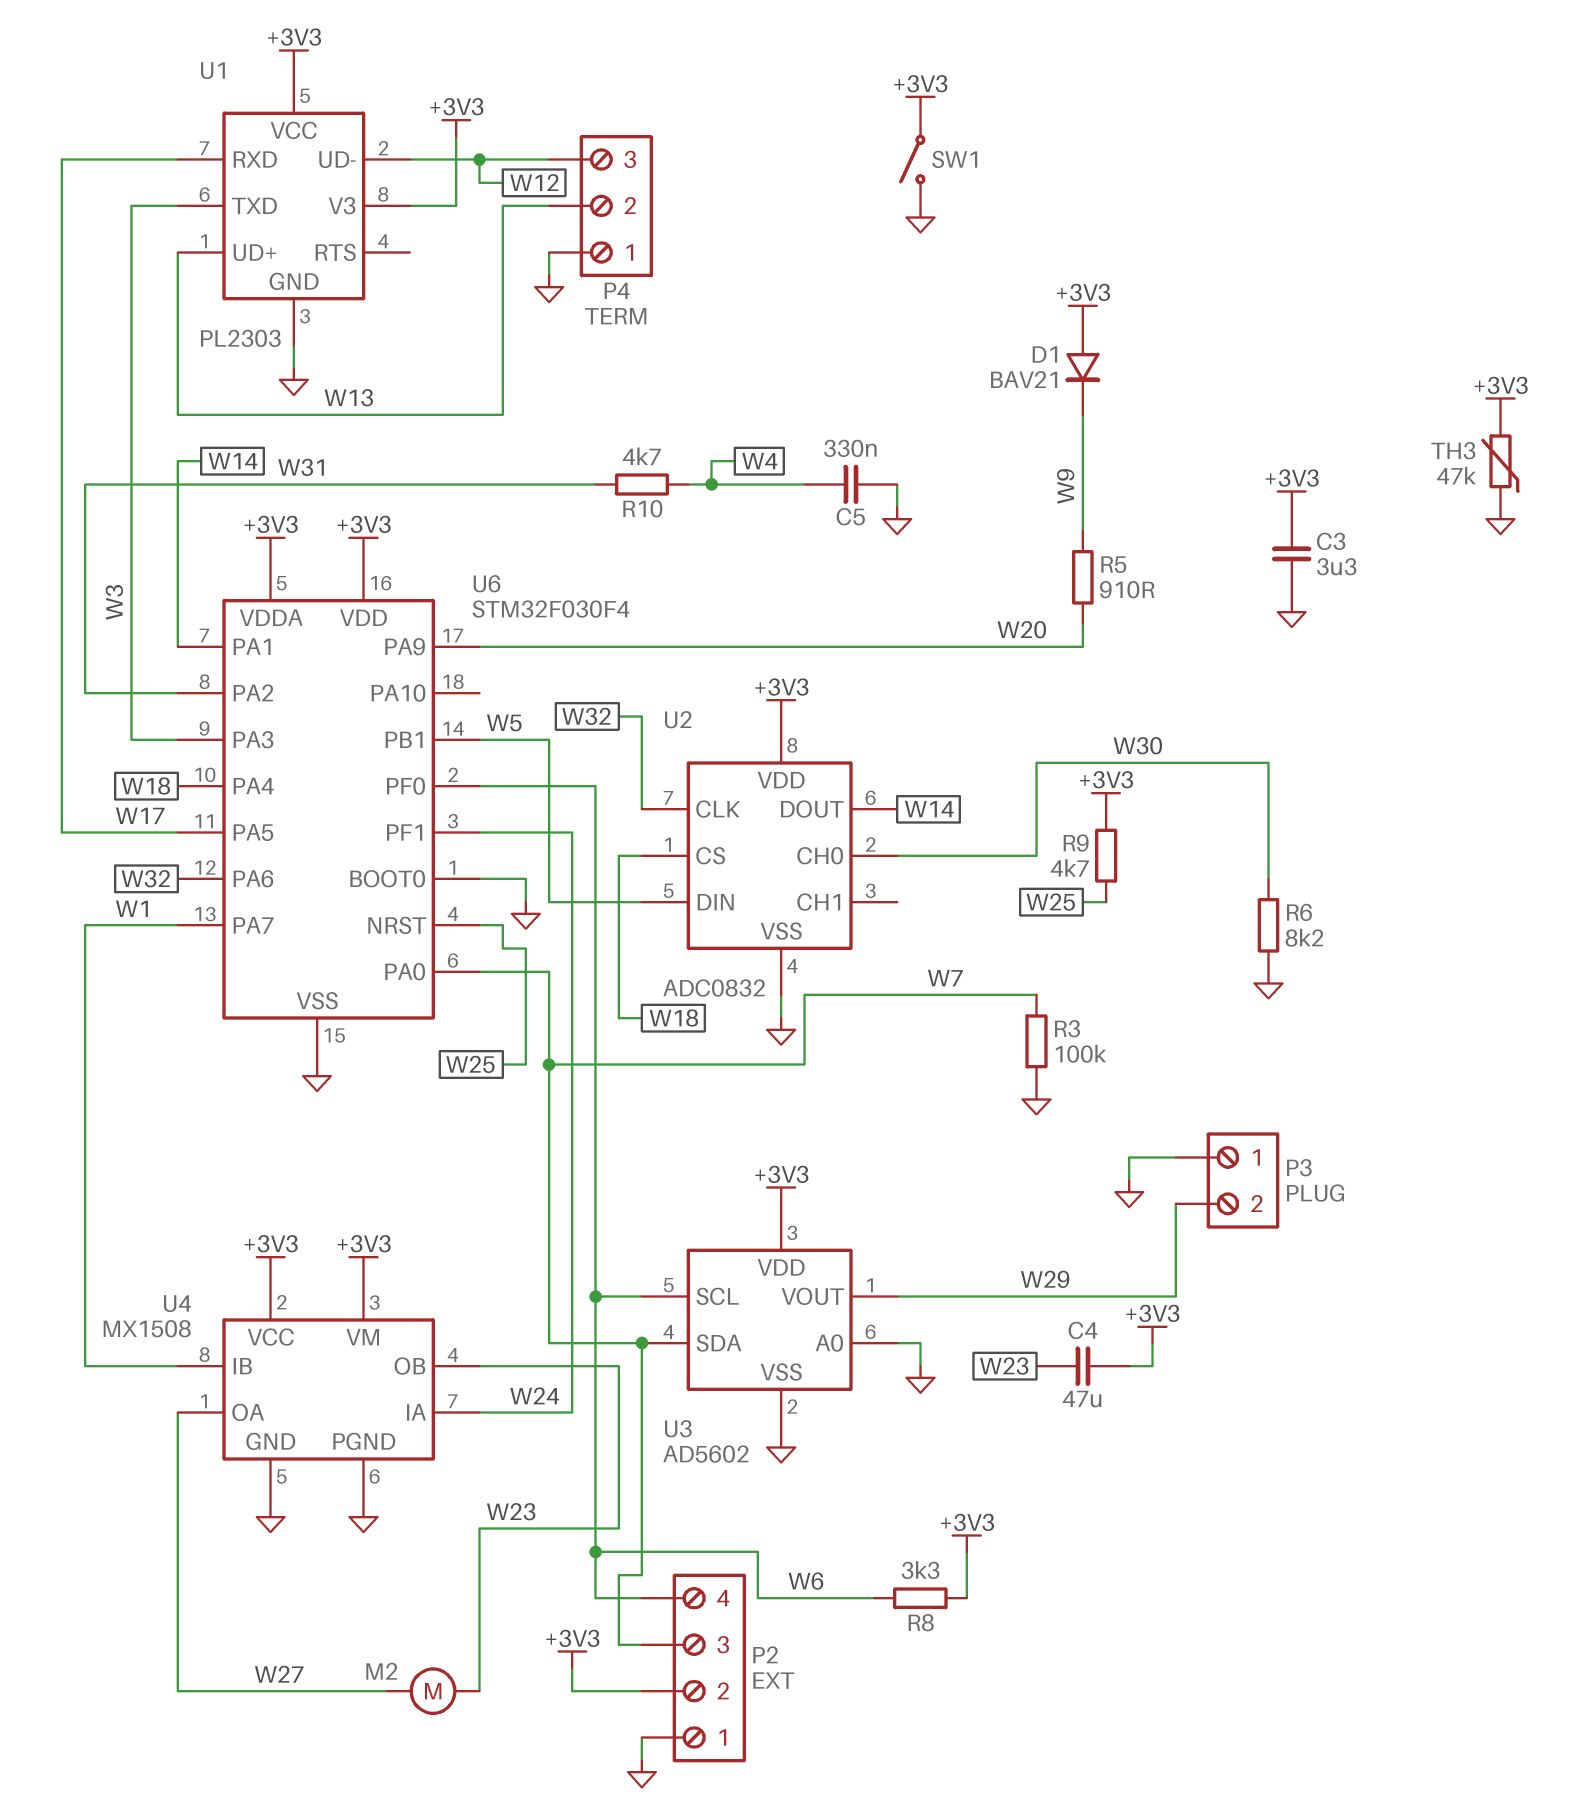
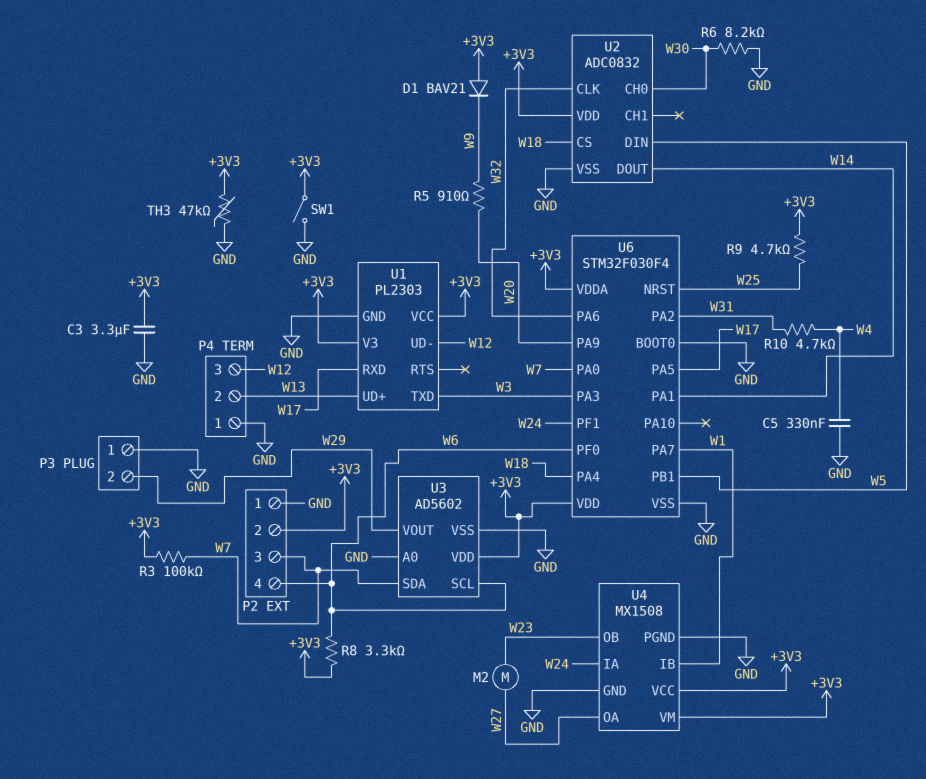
C4: 47uF (+3V3, W23) -> none
R3: 100k (GND, W7) -> 100k (+3V3, W7)

